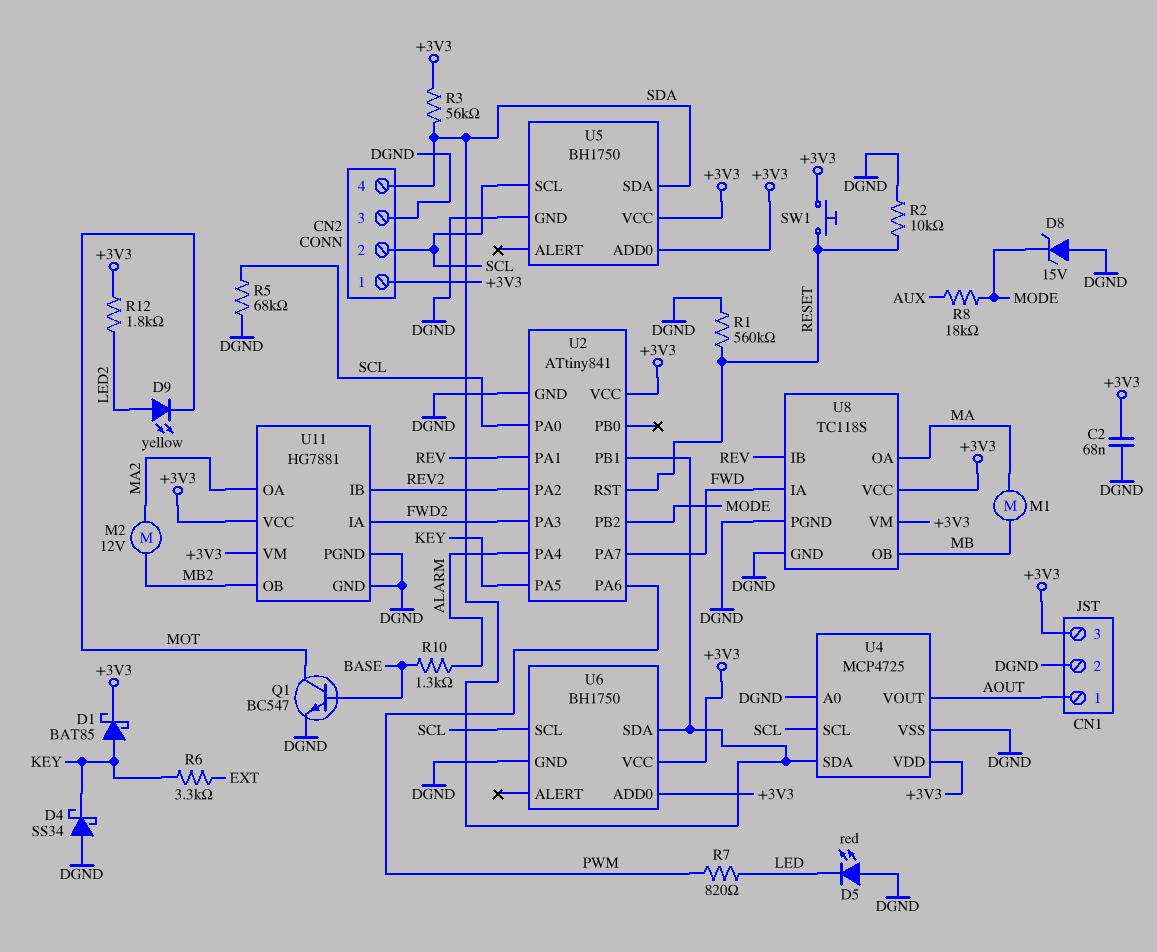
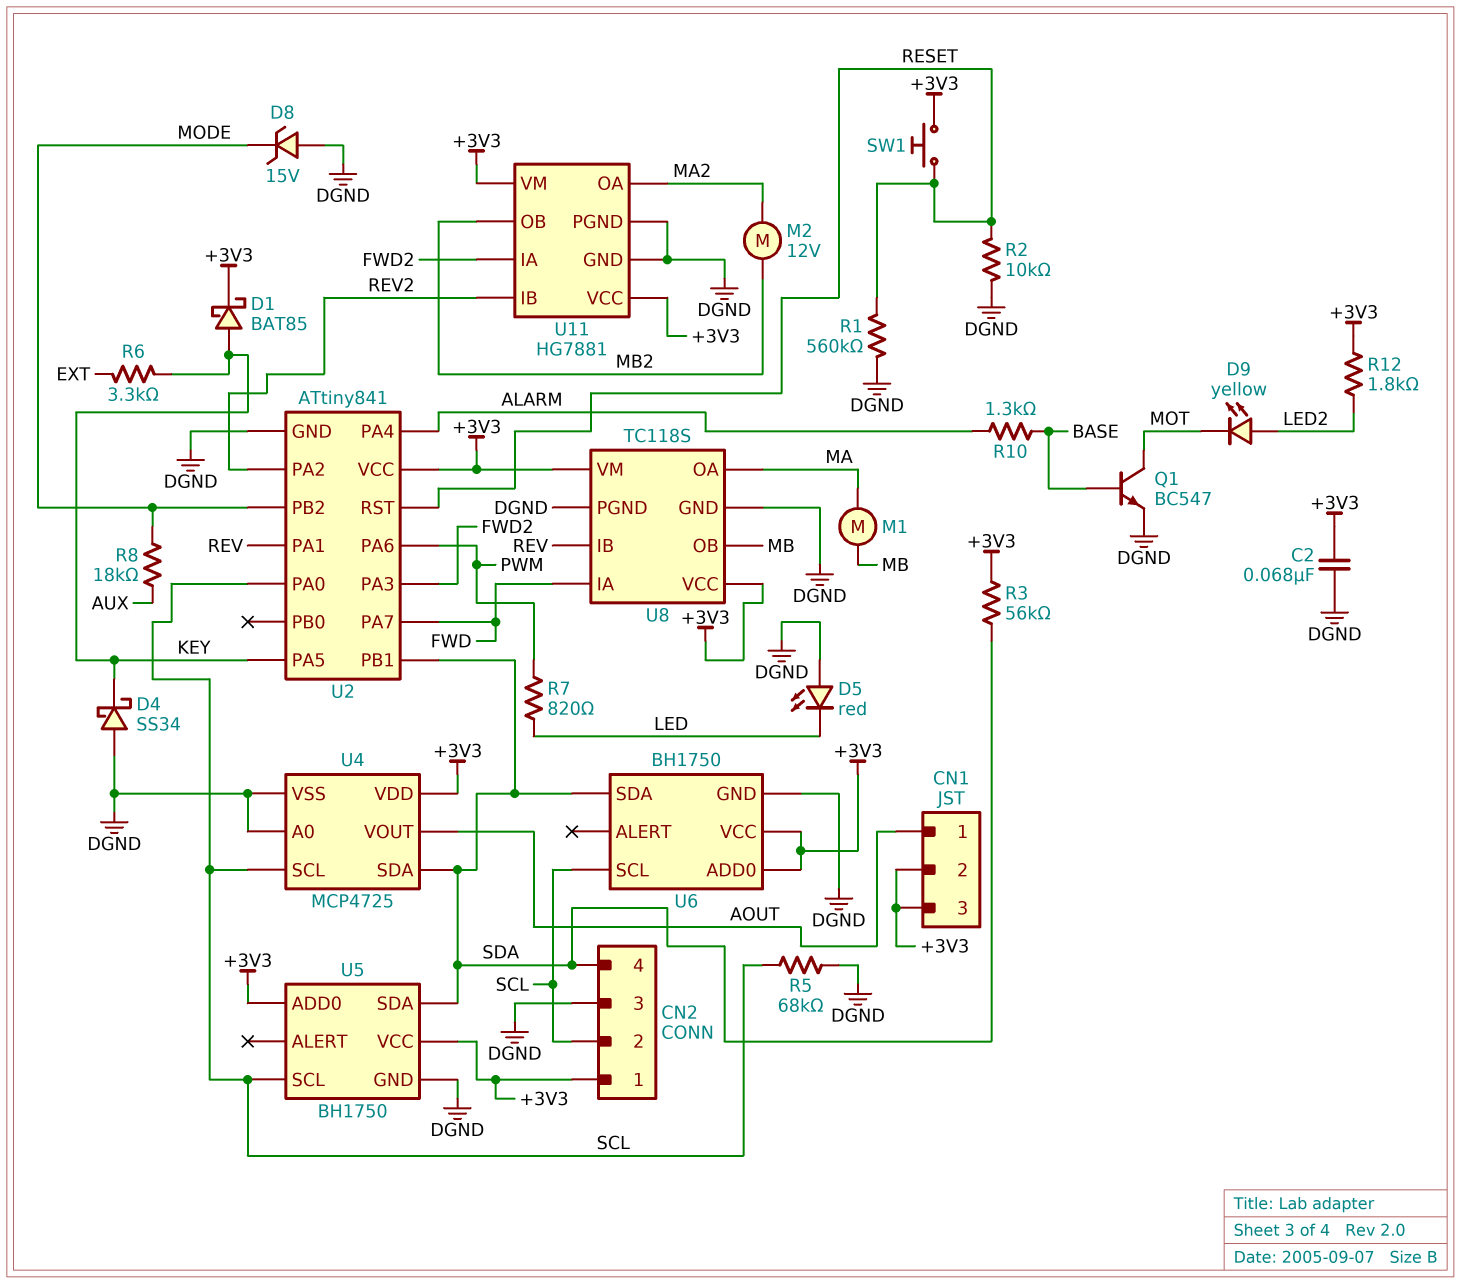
CN1 pin 2: DGND -> +3V3

